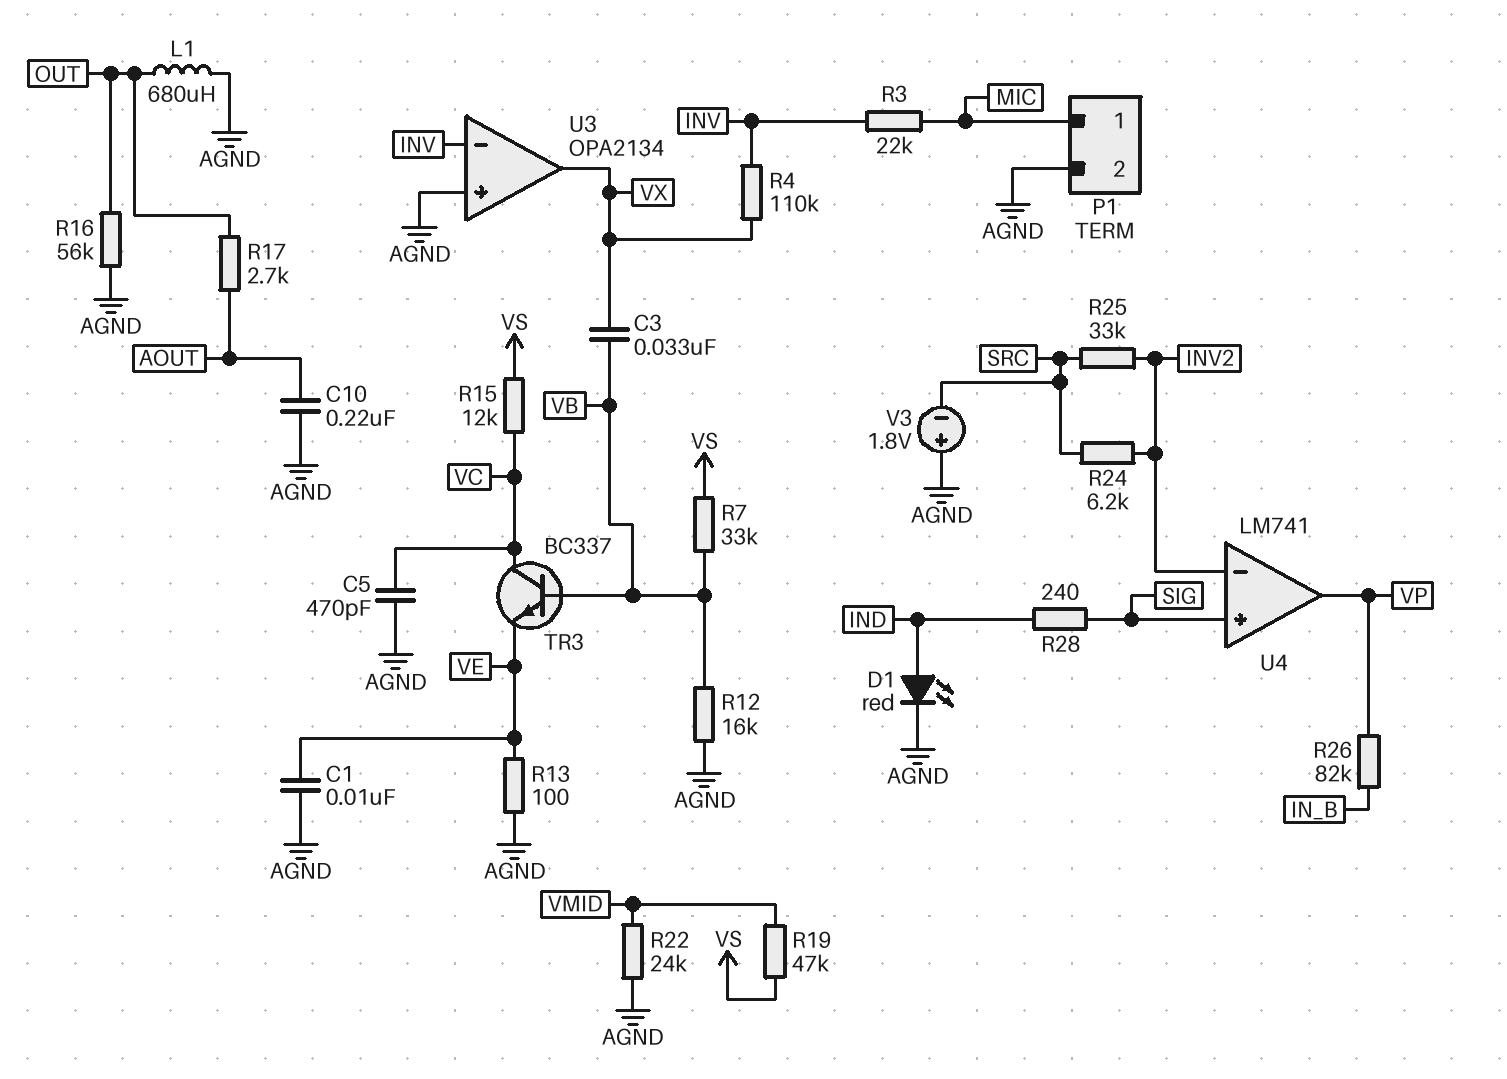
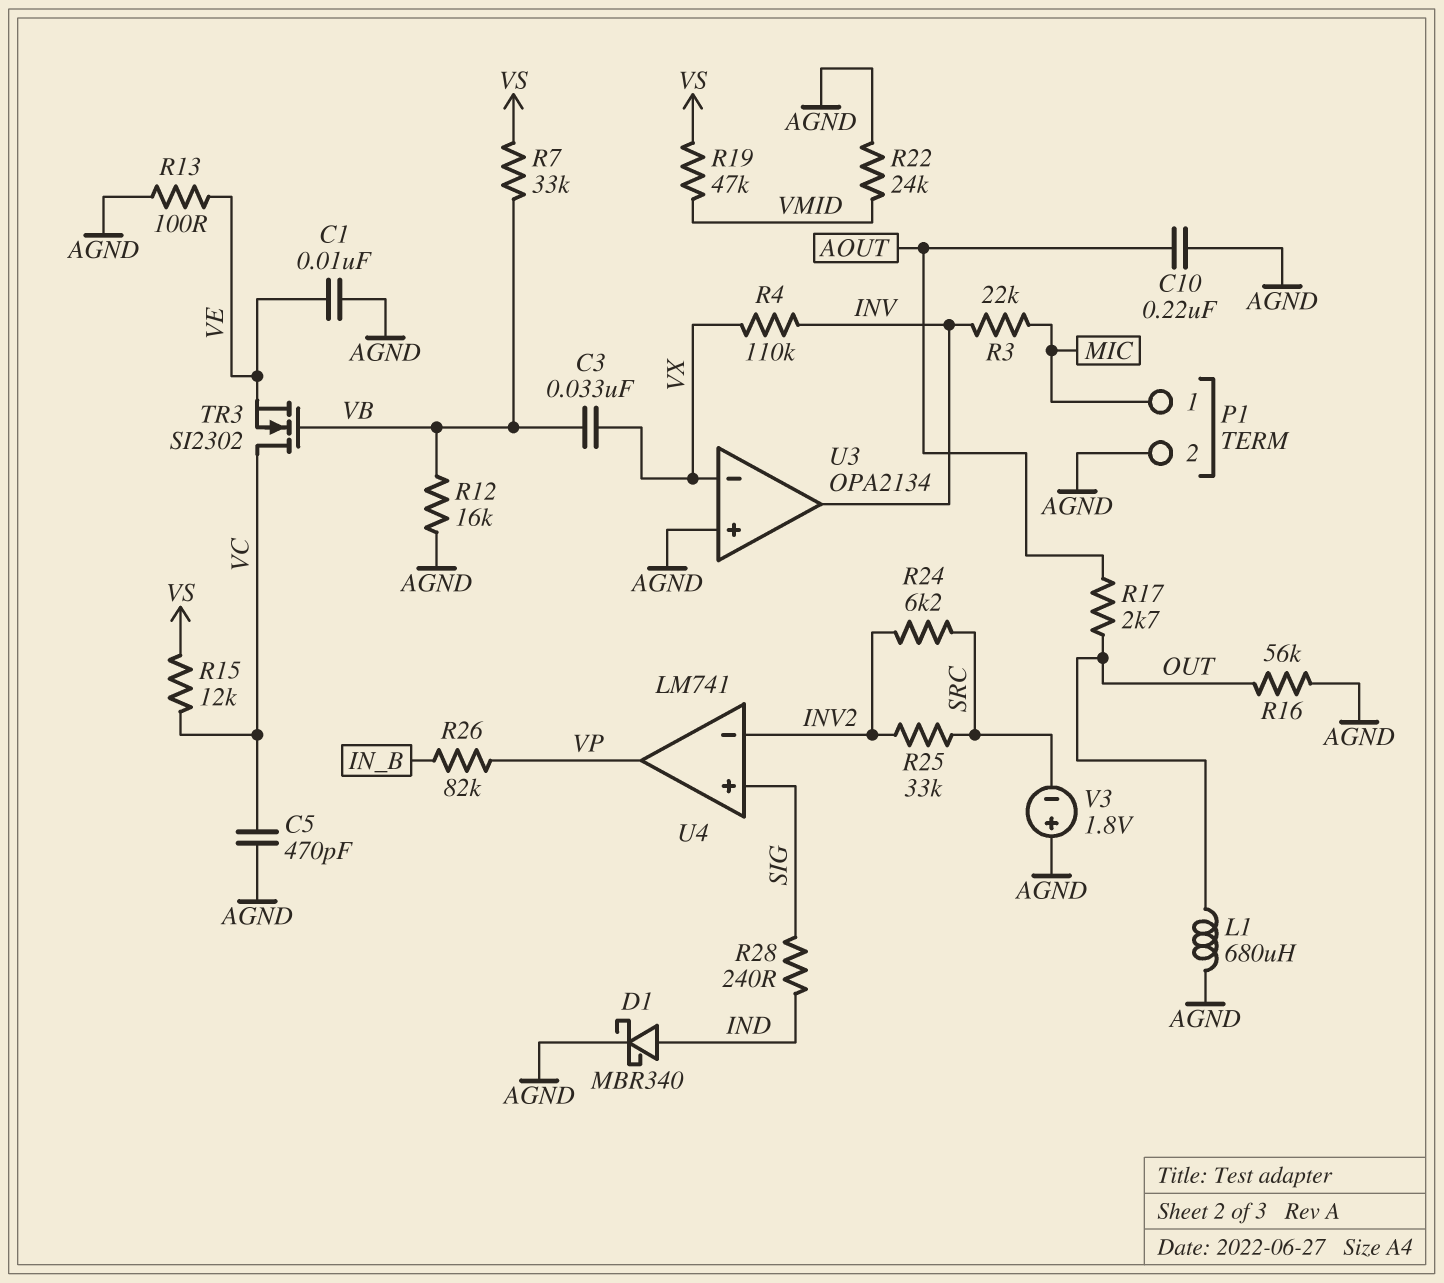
D1: LED red (A IND, K AGND) -> schottky MBR340 (A IND, K AGND)
TR3: NPN BC337 (B VB, C VC, E VE) -> NMOS SI2302 (G VB, D VC, S VE)
U3 pin in-: INV -> VX
U3 pin out: VX -> INV

